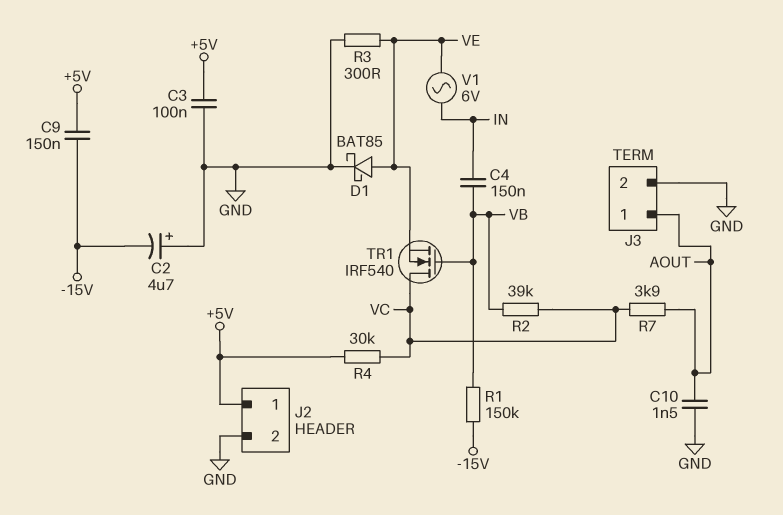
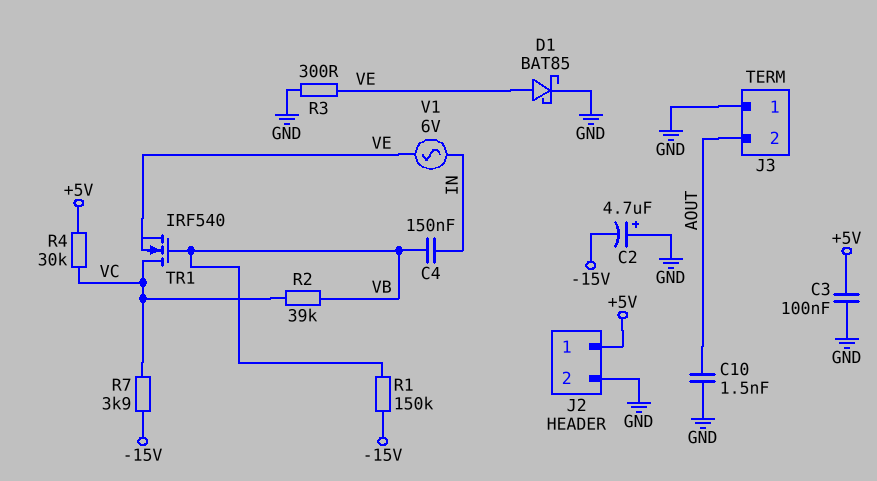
C9: 150nF (+5V, -15V) -> none
J3 pin 1: AOUT -> GND
J3 pin 2: GND -> AOUT
R7: 3.9k (AOUT, VC) -> 3.9k (-15V, VC)

